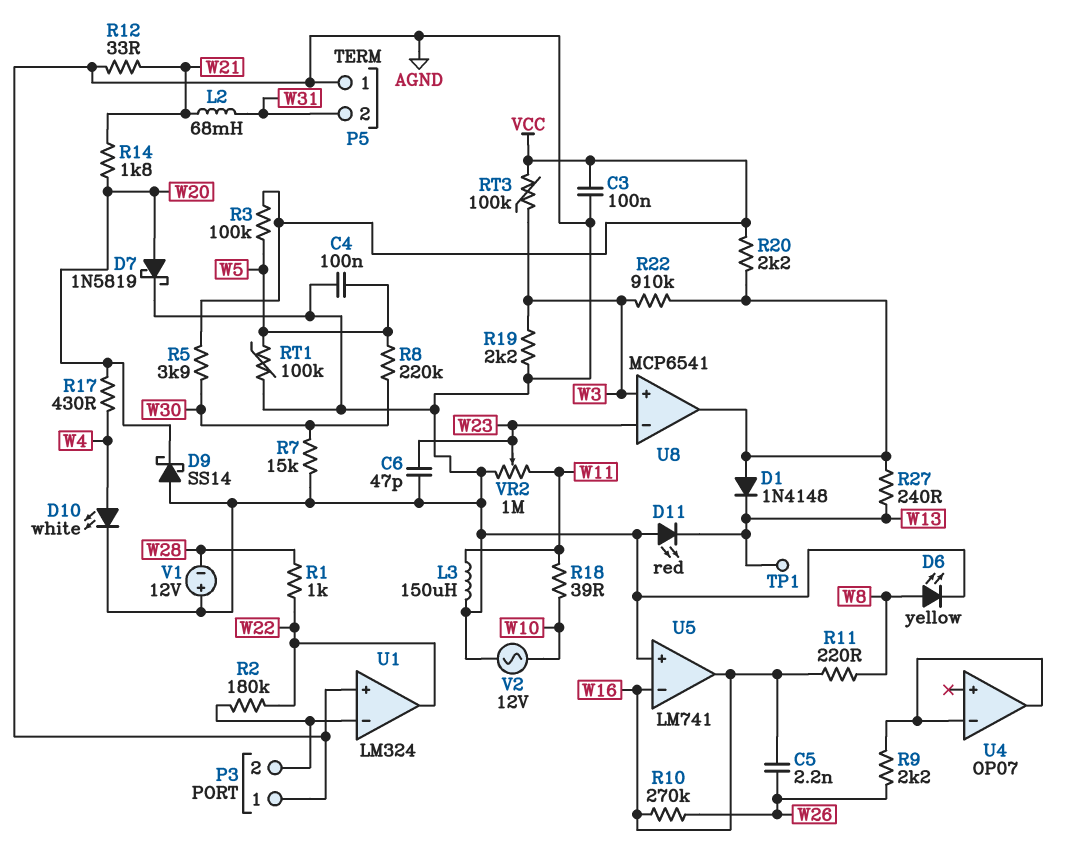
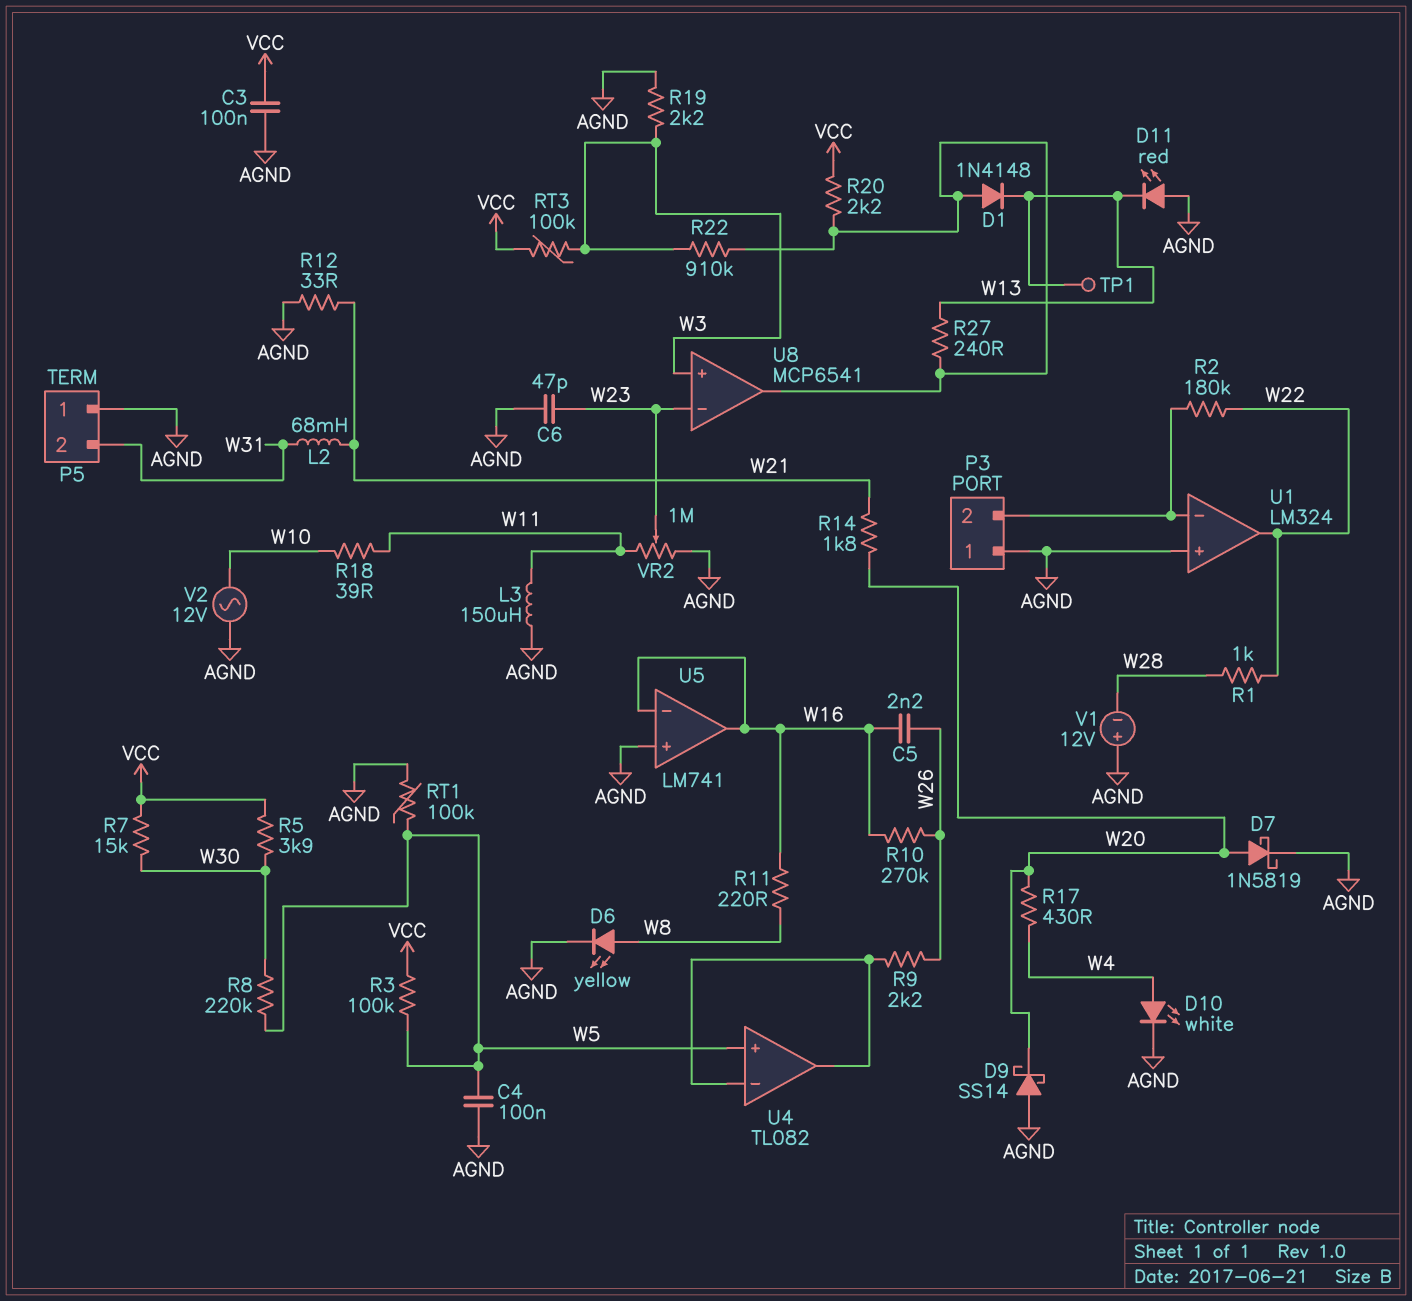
R7: 15k (AGND, W30) -> 15k (VCC, W30)
U4: OP07 -> TL082
U4 pin in+: none -> W5

